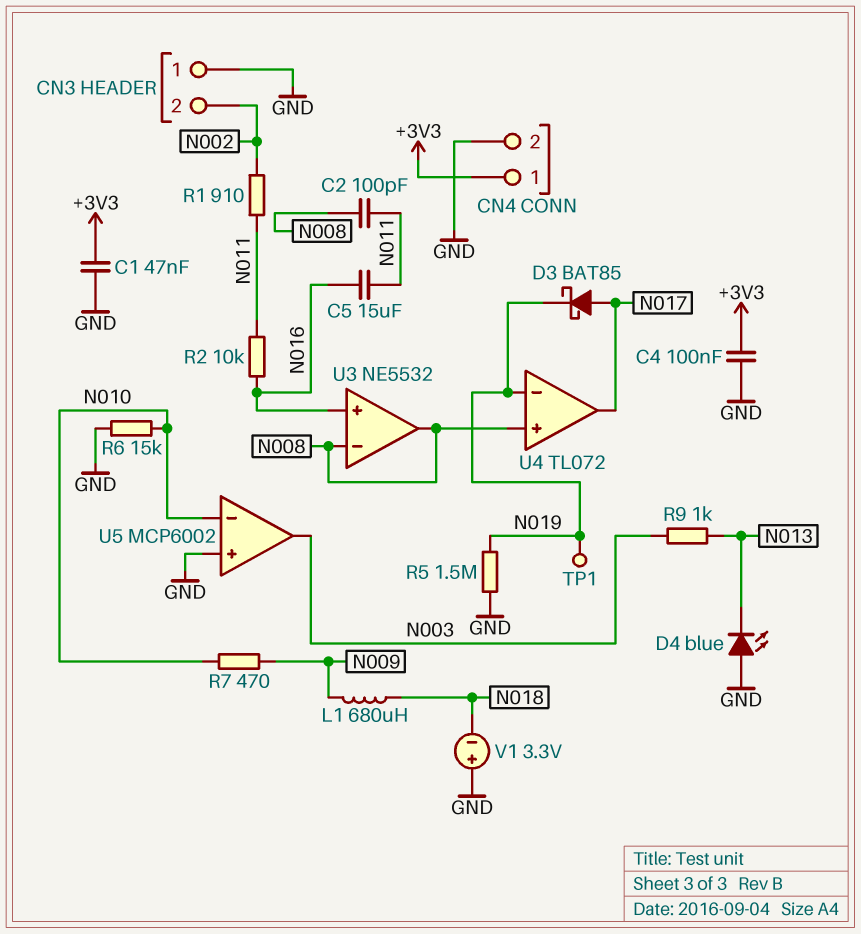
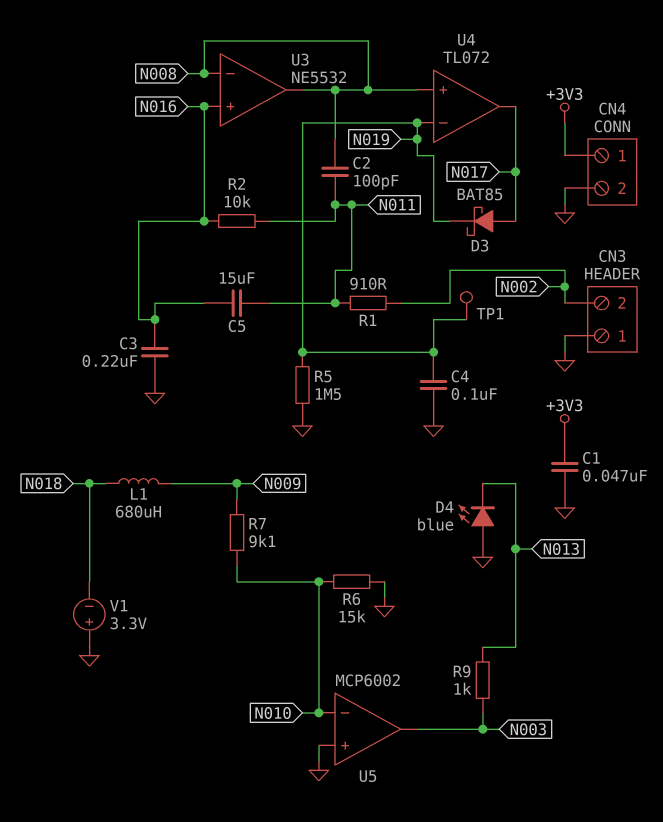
C3: none -> 220nF (GND, N016)
C4: 100nF (+3V3, GND) -> 100nF (GND, N019)
R7: 470 (N009, N010) -> 9.1k (N009, N010)

